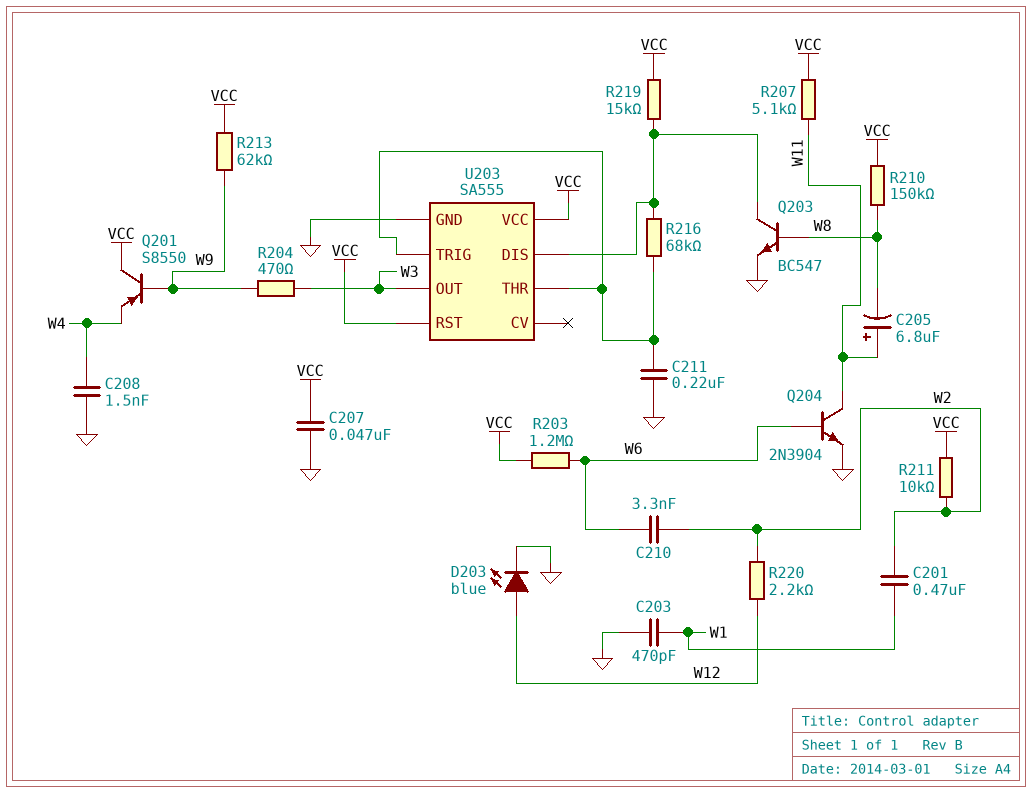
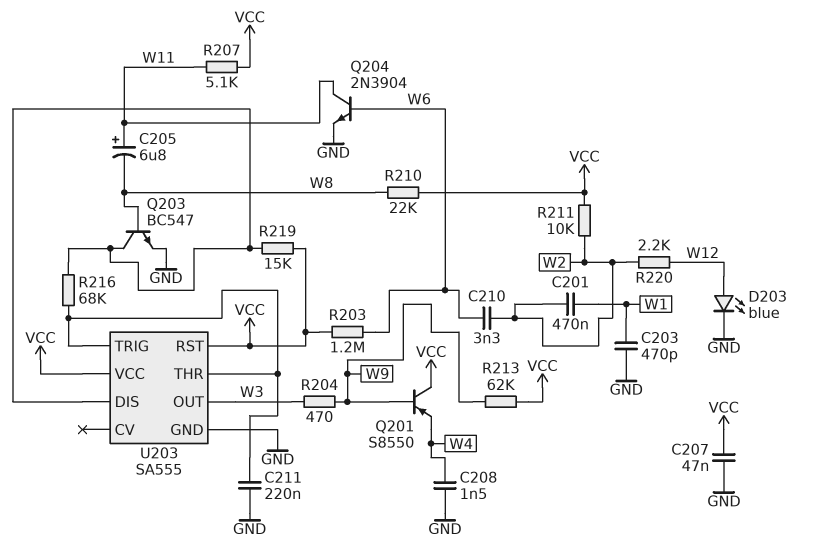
R210: 150k (VCC, W8) -> 22k (VCC, W8)

